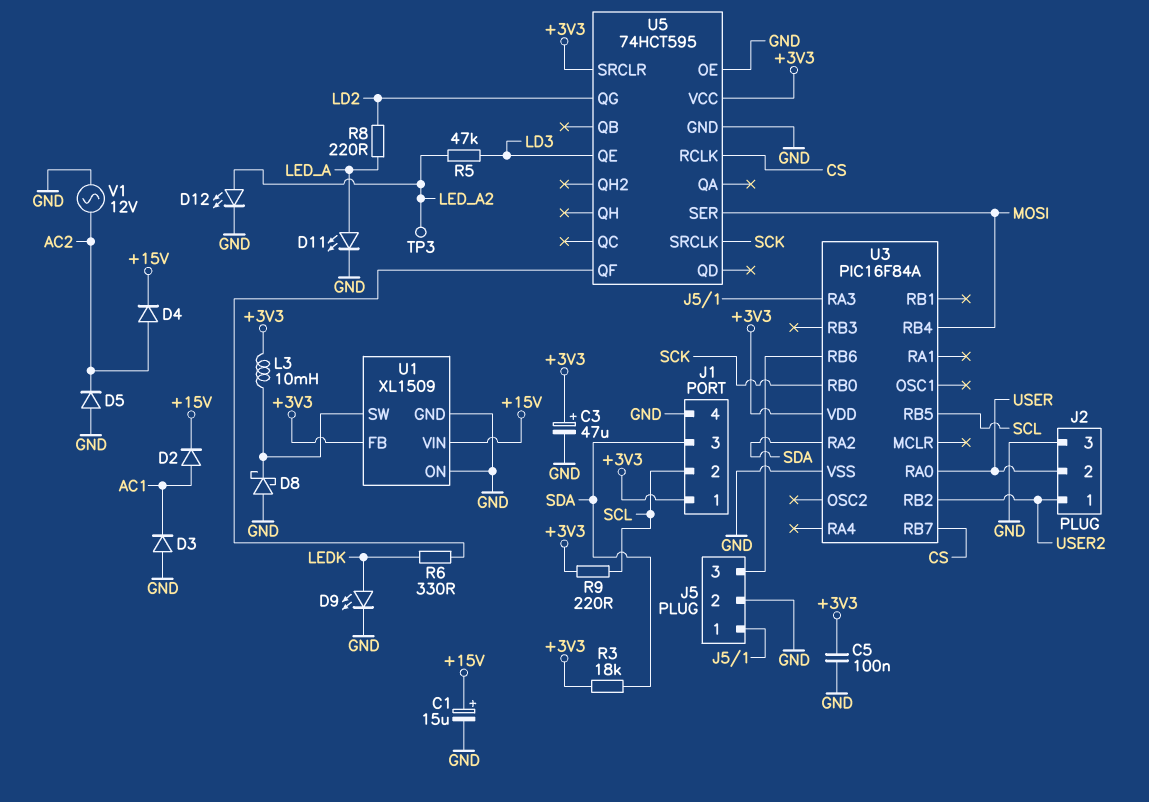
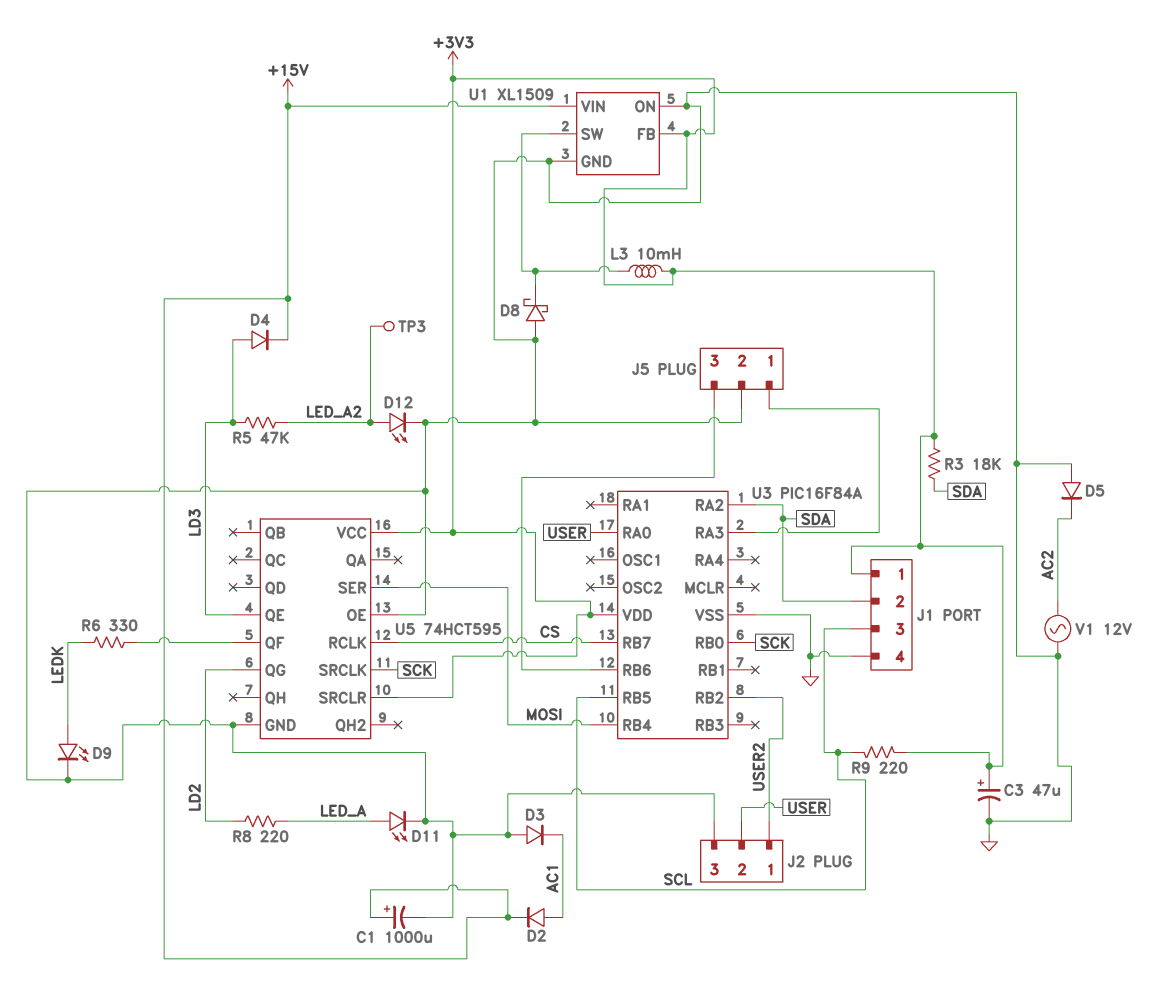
C1: 15uF (plus +15V, minus GND) -> 1000uF (plus +15V, minus GND)
C5: 100nF (+3V3, GND) -> none
D4: diode (A AC2, K +15V) -> diode (A LD3, K +15V)
J1 pin 2: SCL -> SDA
J1 pin 3: SDA -> SCL

